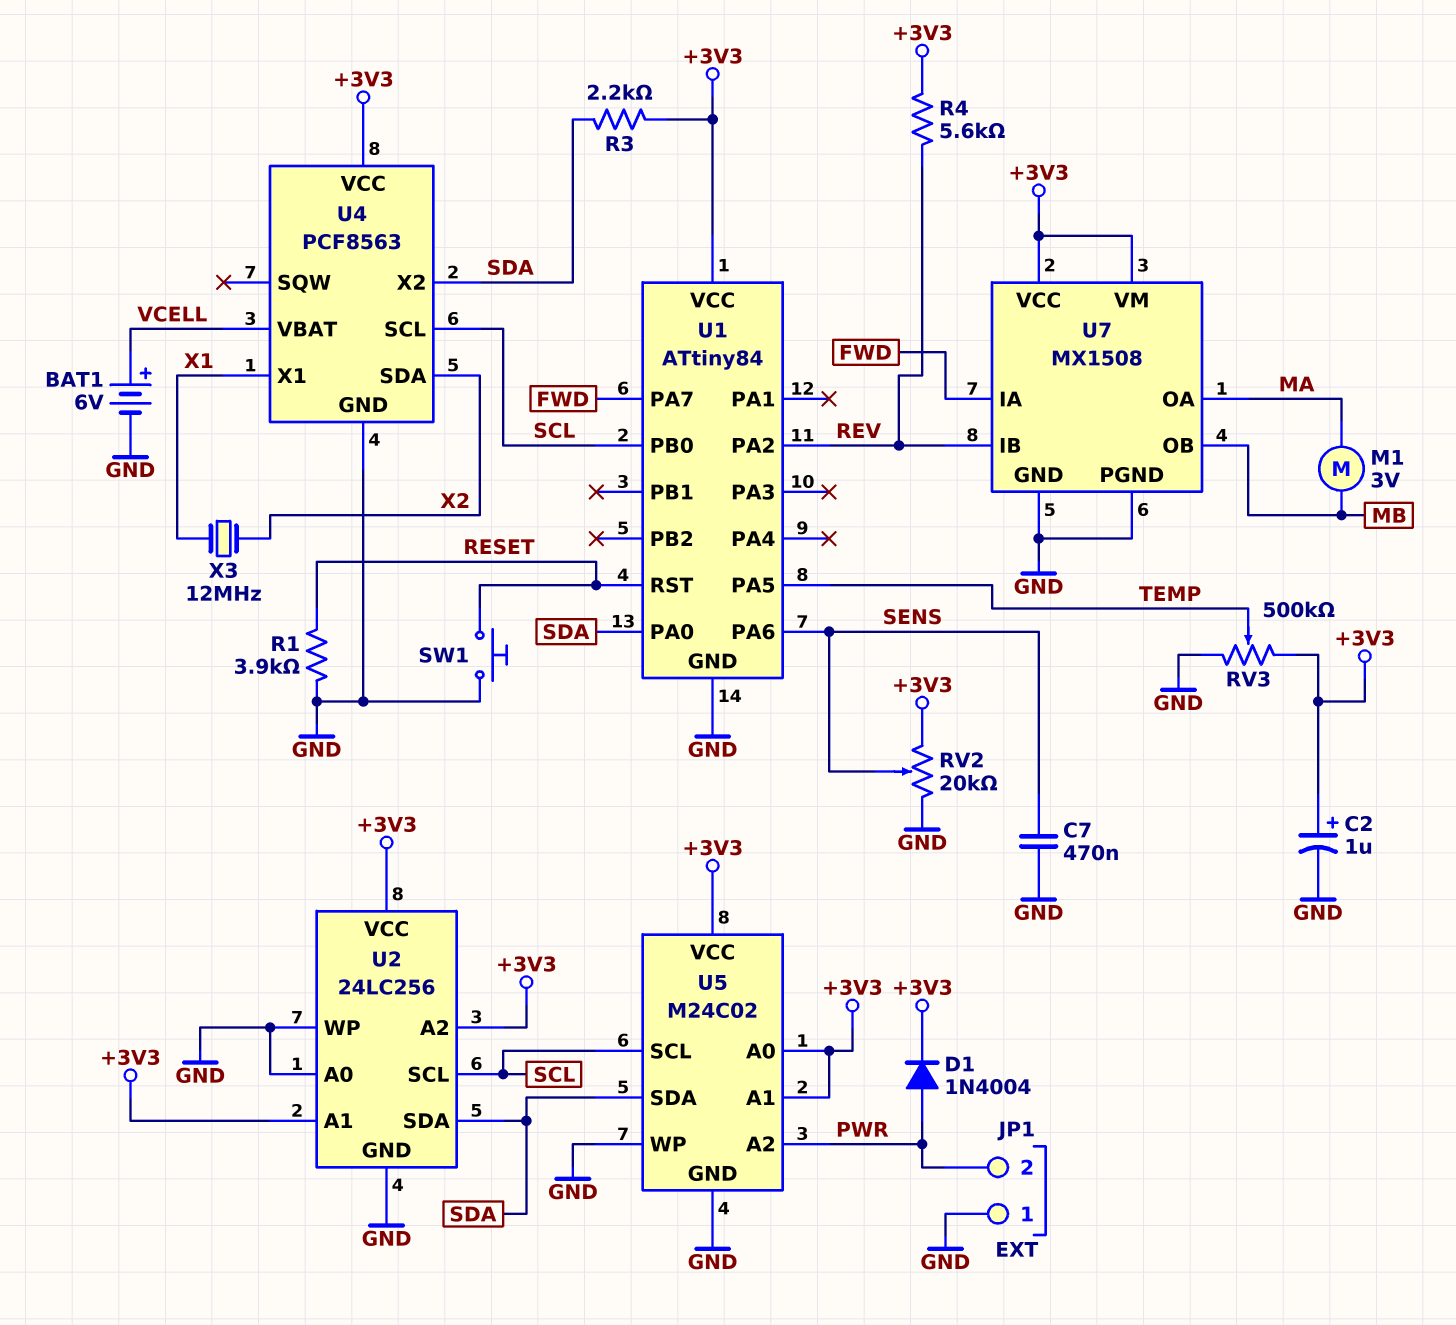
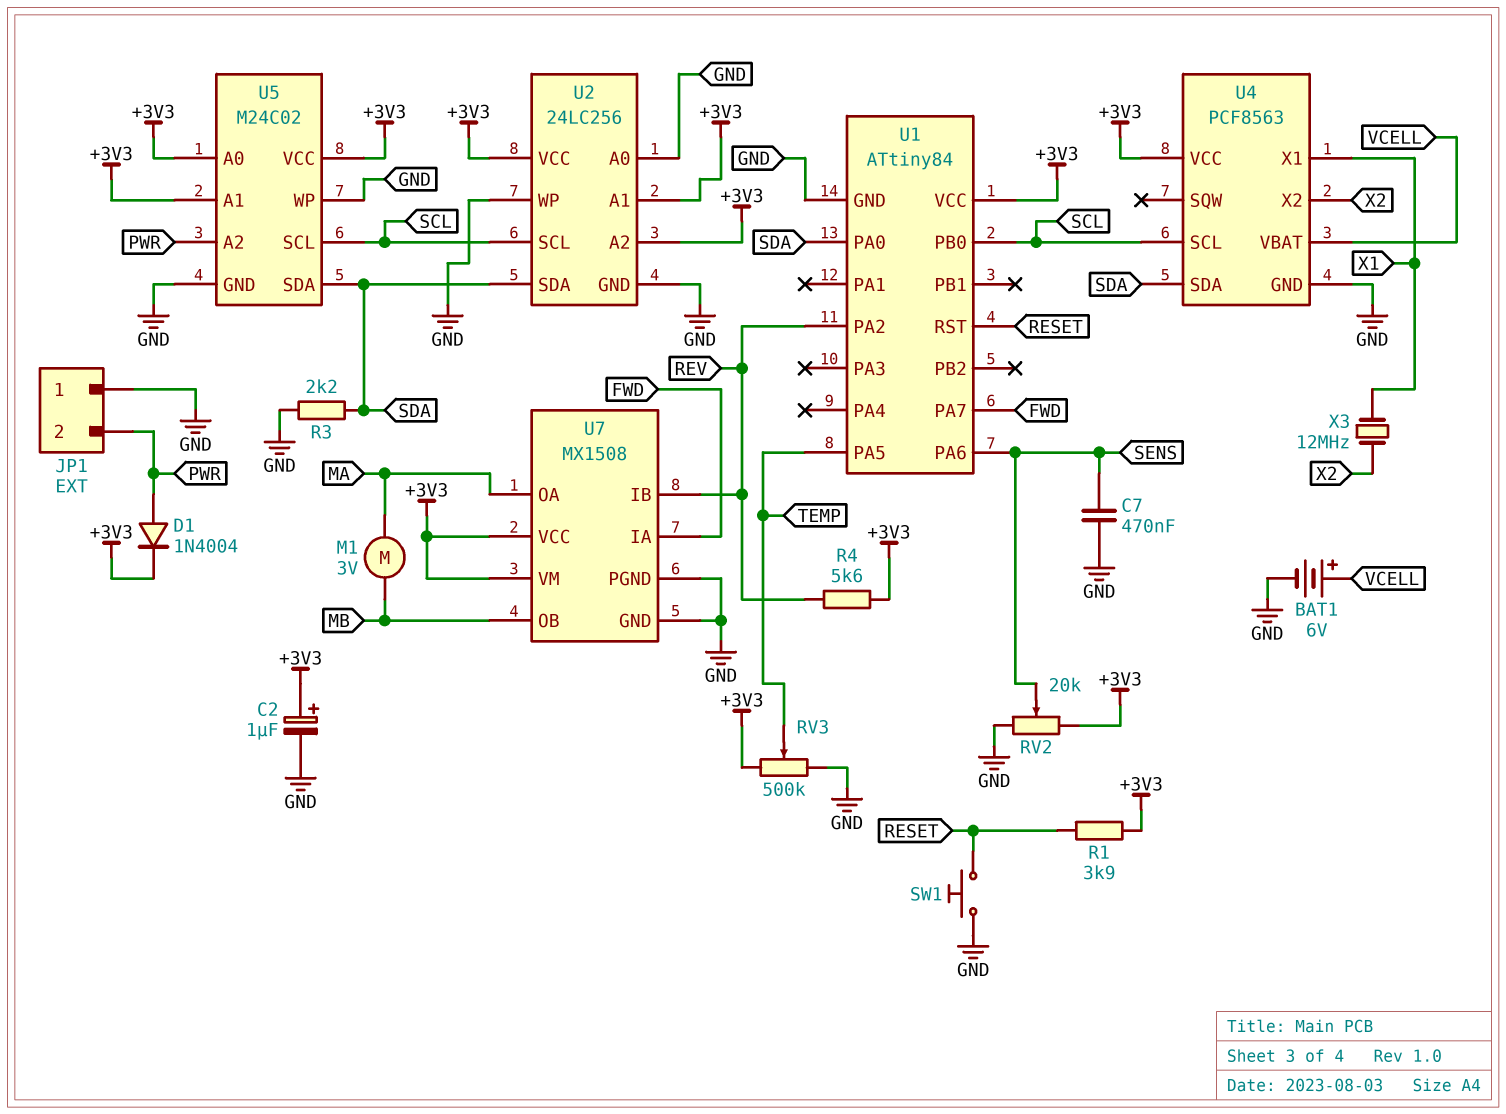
R1: 3.9k (GND, RESET) -> 3.9k (+3V3, RESET)
R3: 2.2k (+3V3, SDA) -> 2.2k (GND, SDA)
U4 pin SDA: X2 -> SDA
U4 pin X2: SDA -> X2

